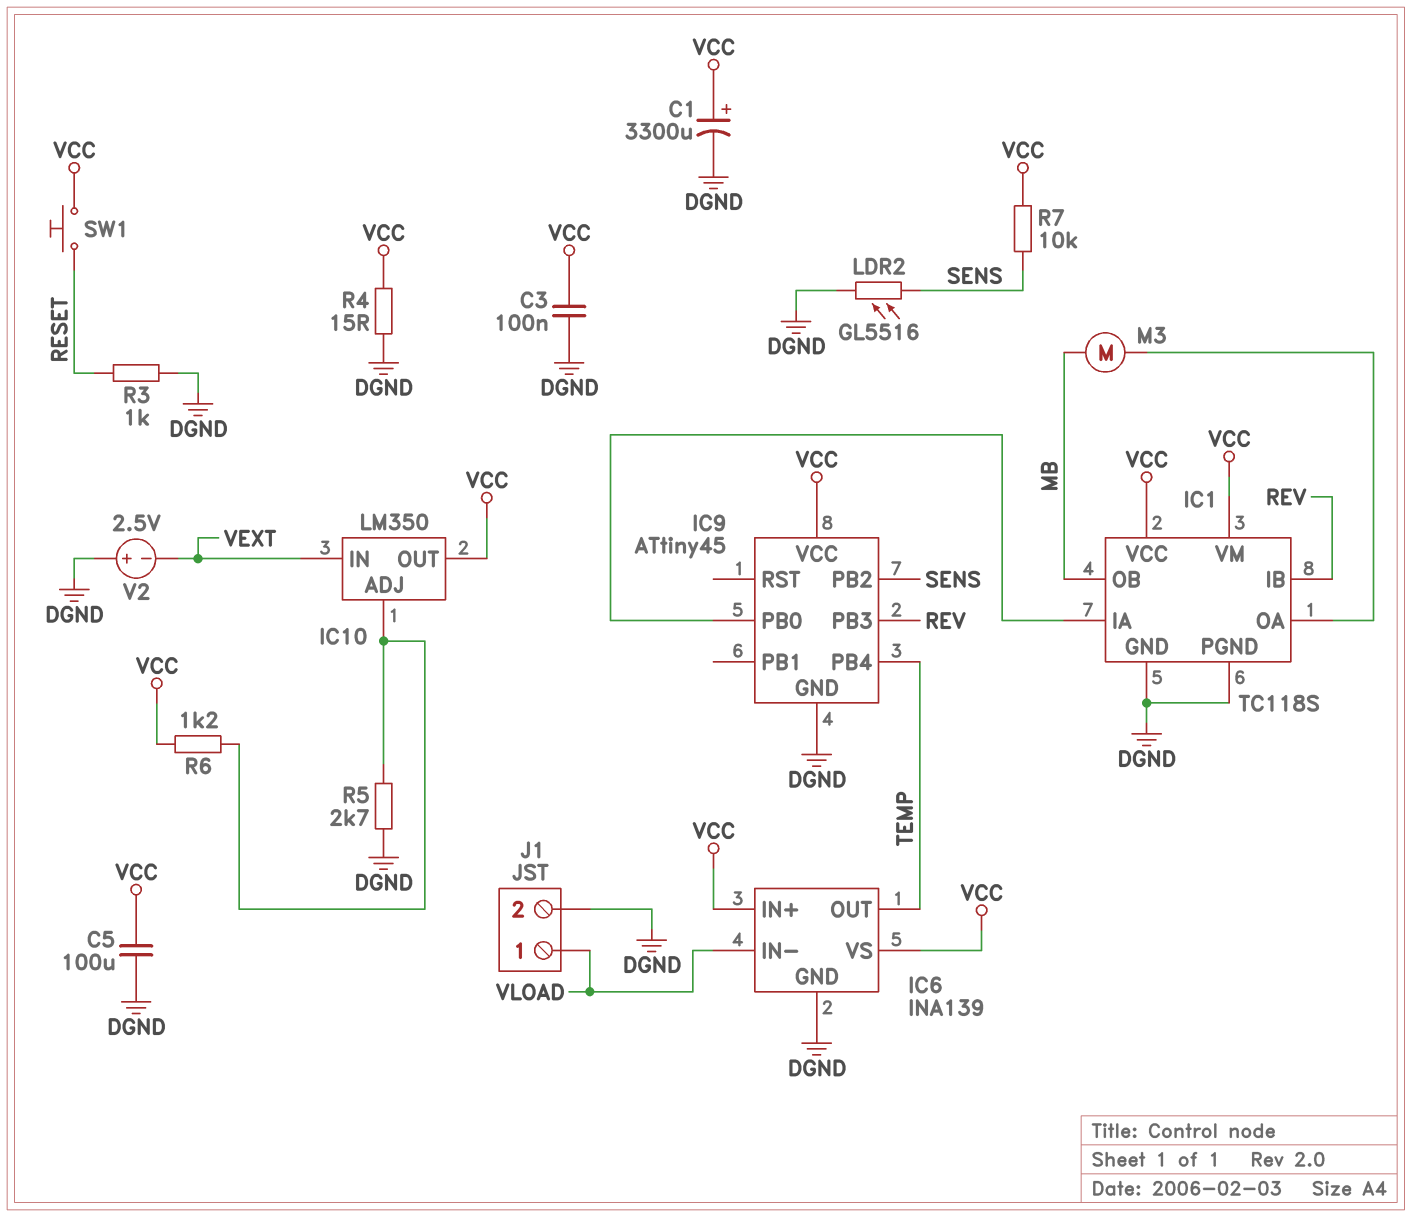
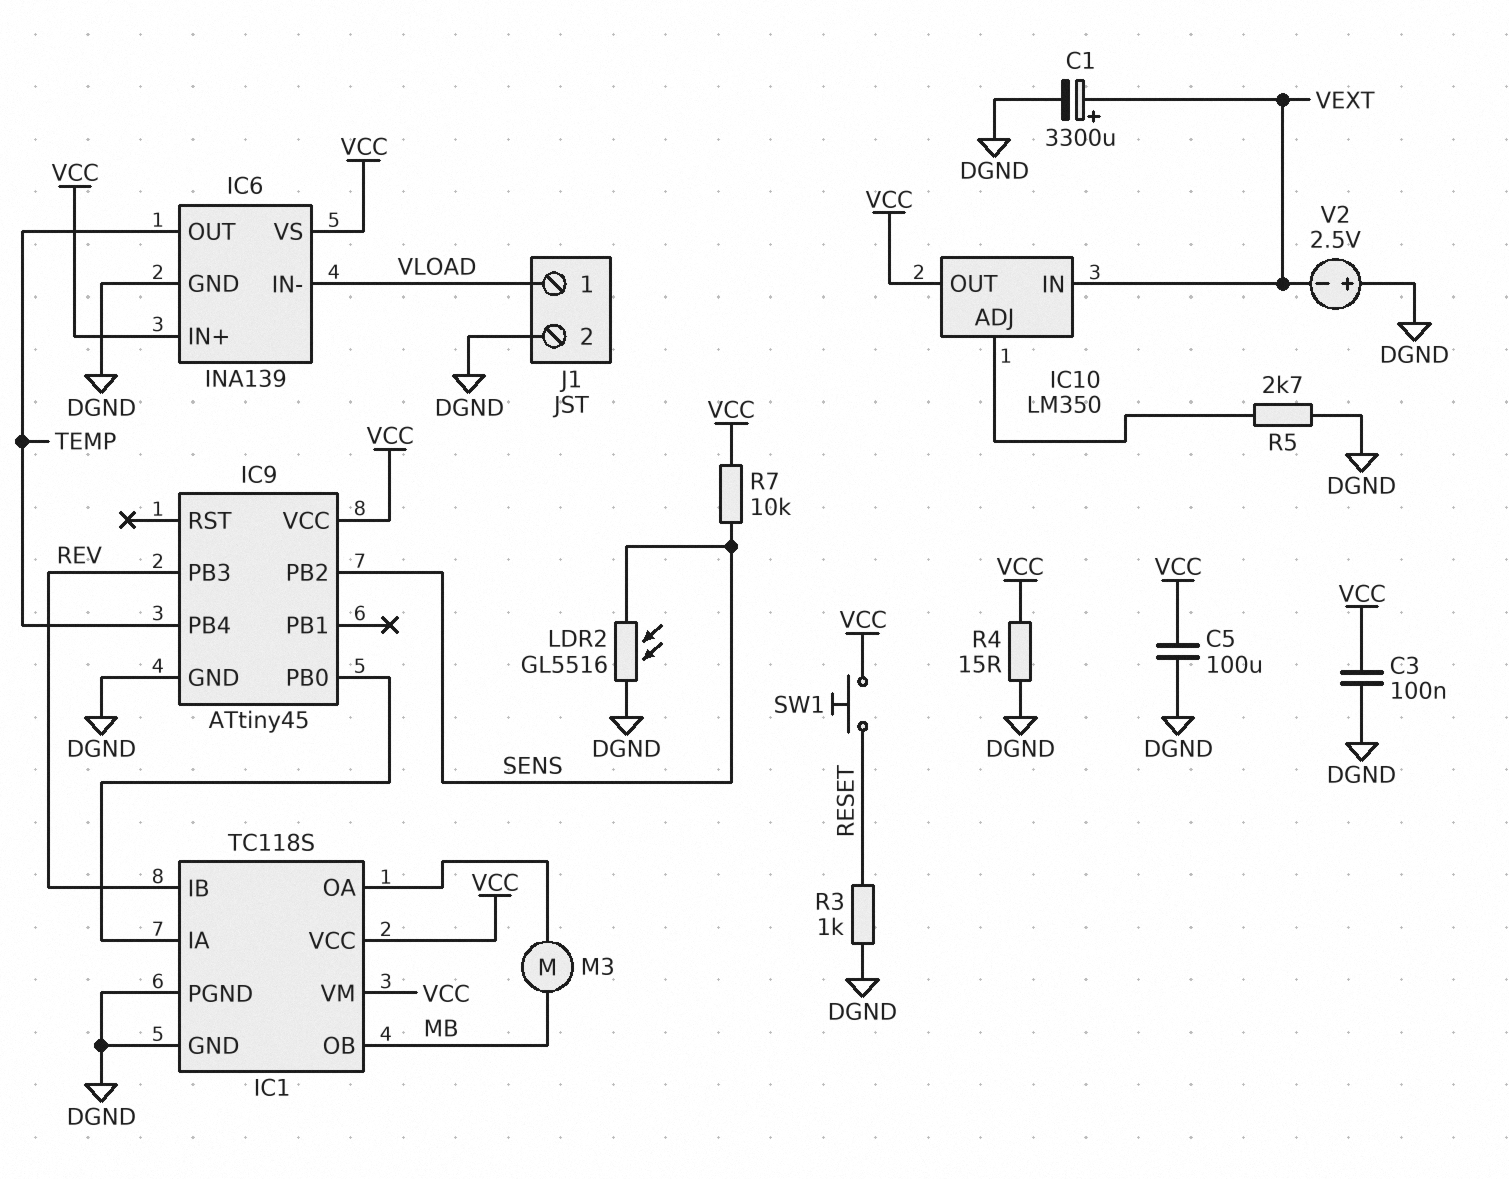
C1: 3300uF (plus VCC, minus DGND) -> 3300uF (plus VEXT, minus DGND)
R6: 1.2k (IC10/ADJ, VCC) -> none

